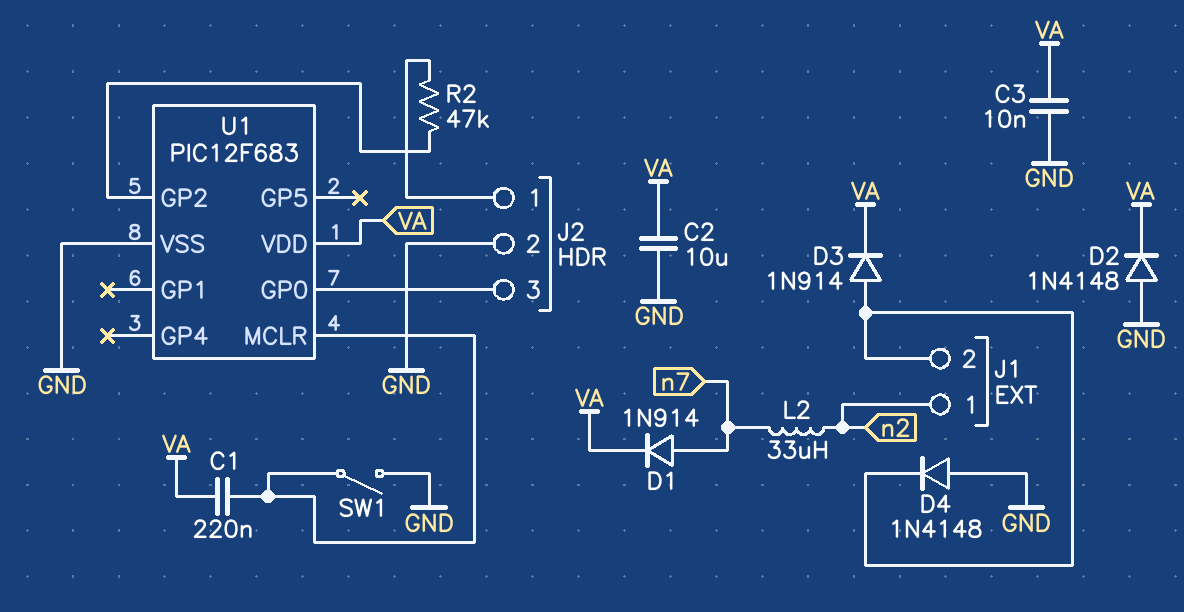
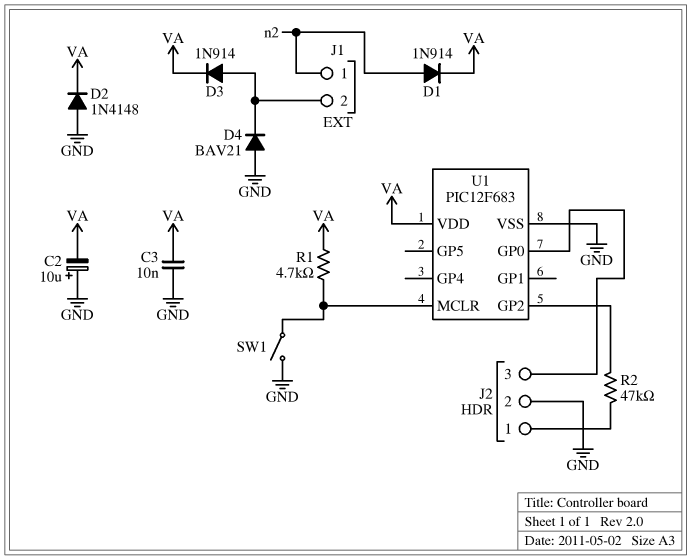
C1: 220nF (U1/MCLR, VA) -> none
C2: 10uF (GND, VA) -> 10uF (plus GND, minus VA)
D1: diode 1N914 (A n7, K VA) -> diode 1N914 (A n2, K VA)
D4: diode 1N4148 (A GND, K J1/2) -> diode BAV21 (A GND, K J1/2)
L2: 33uH (n2, n7) -> none
R1: none -> 4.7k (U1/MCLR, VA)

